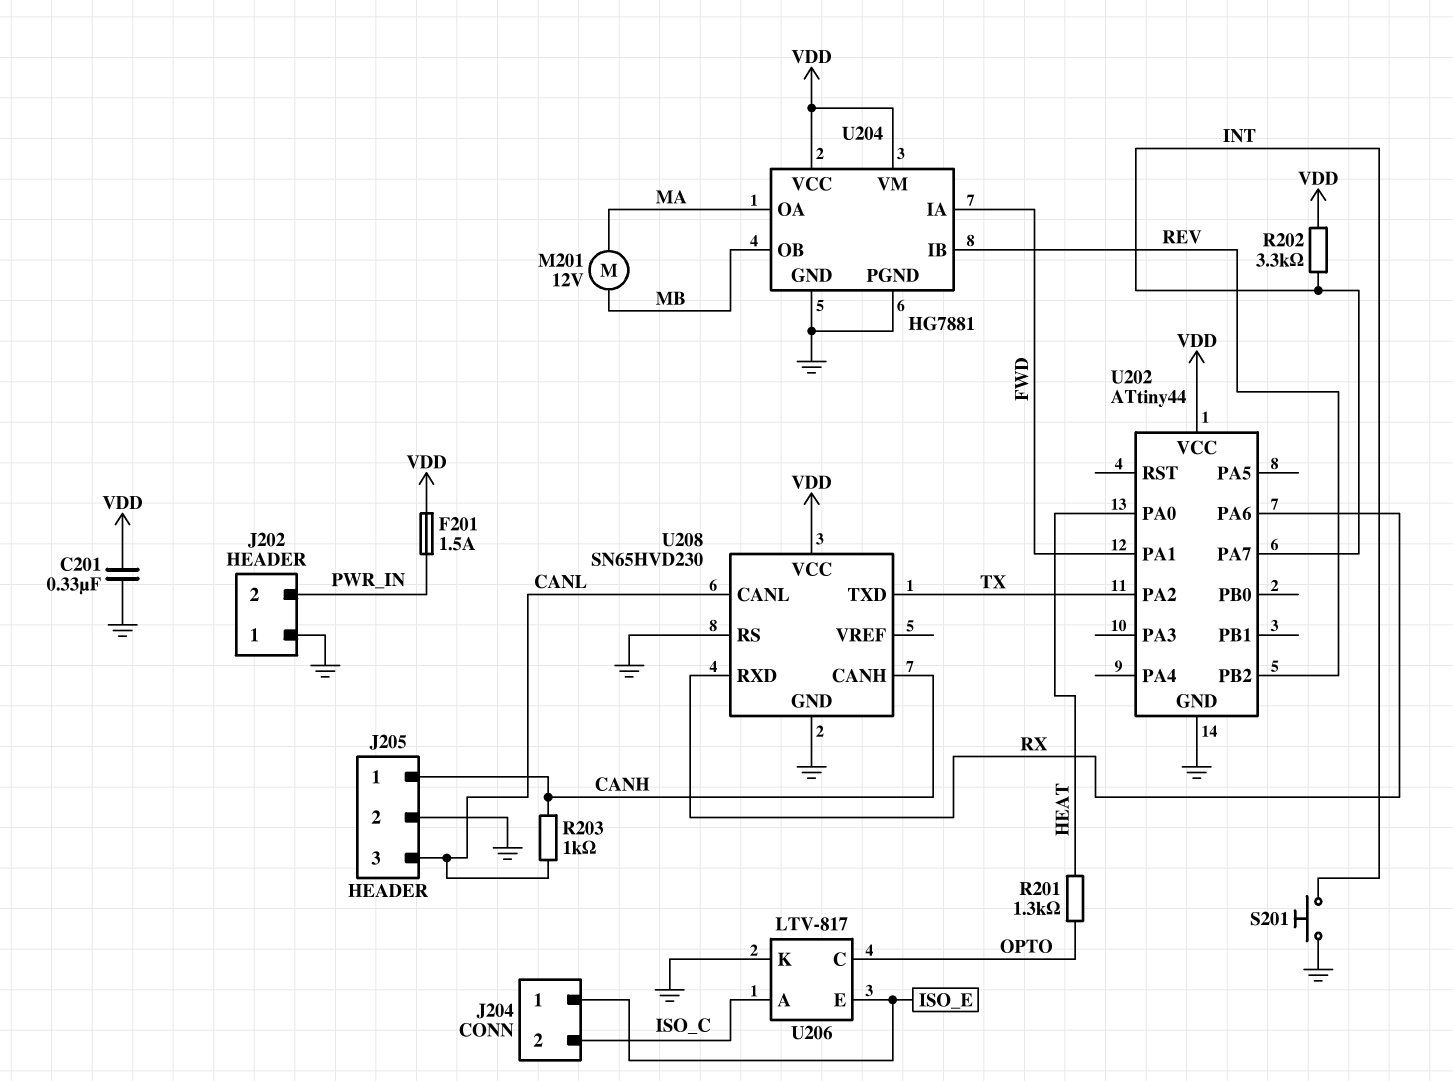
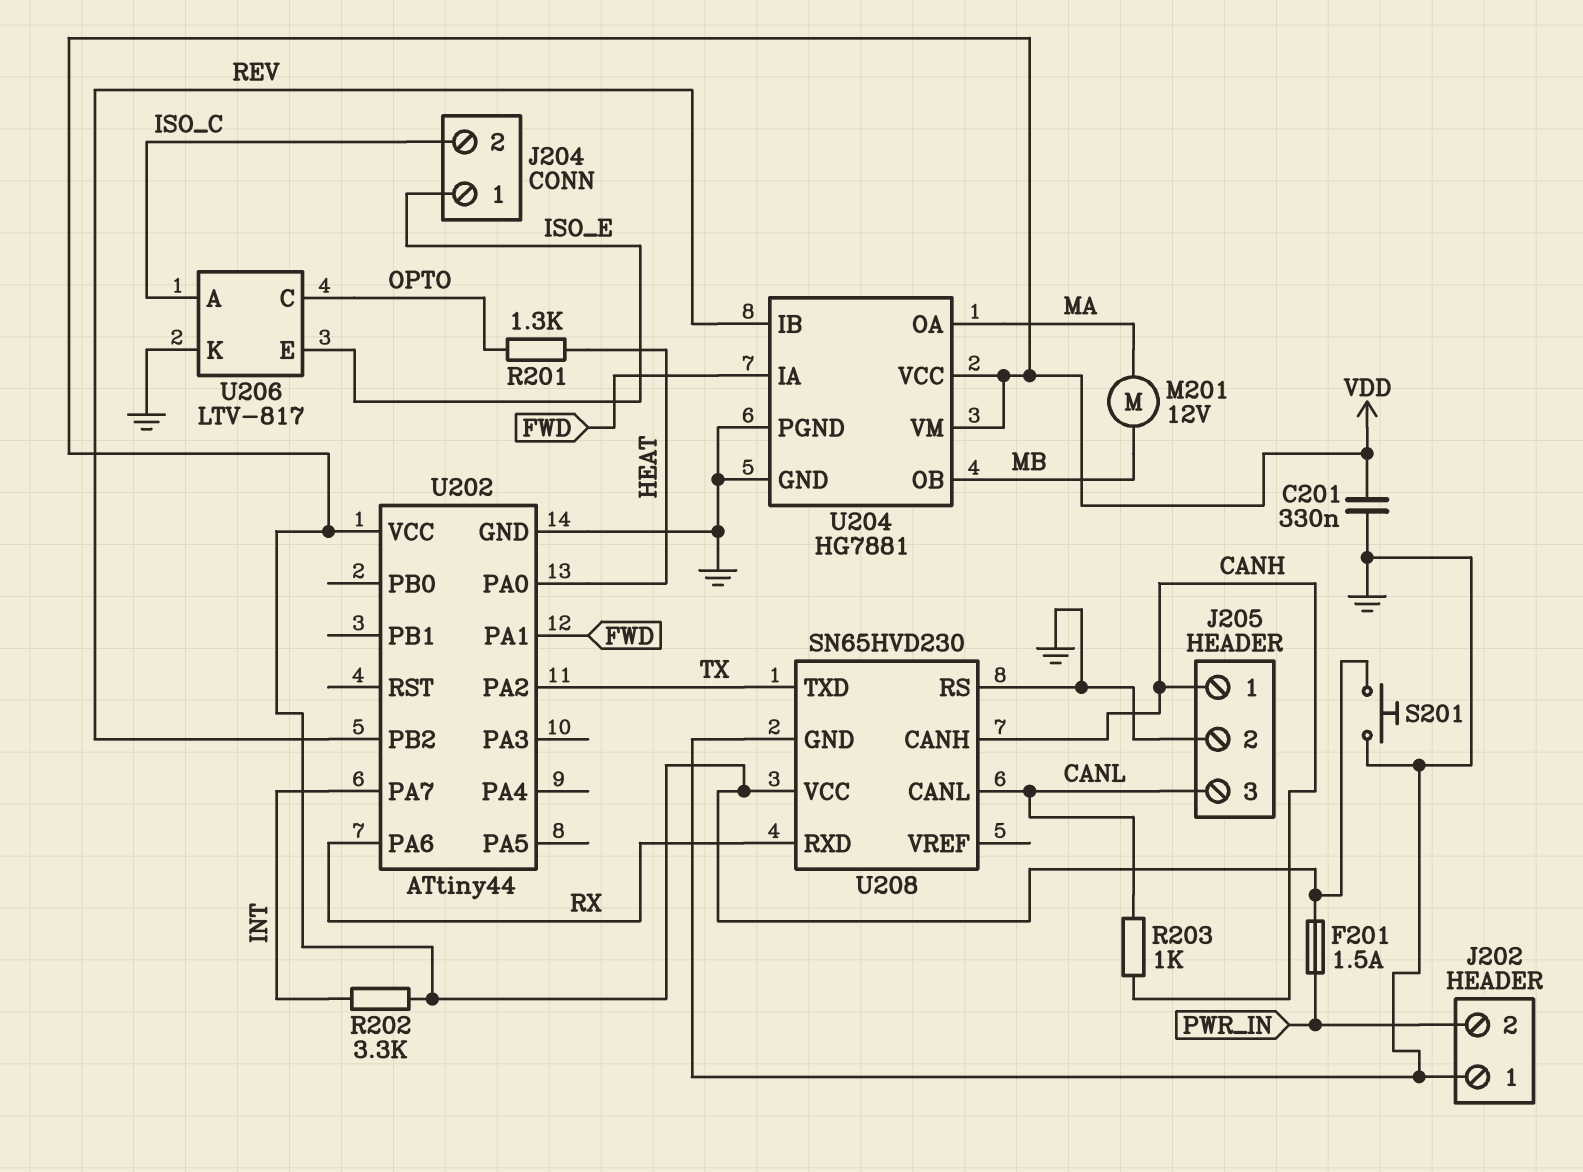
S201: button (GND, INT) -> button (GND, VDD)

